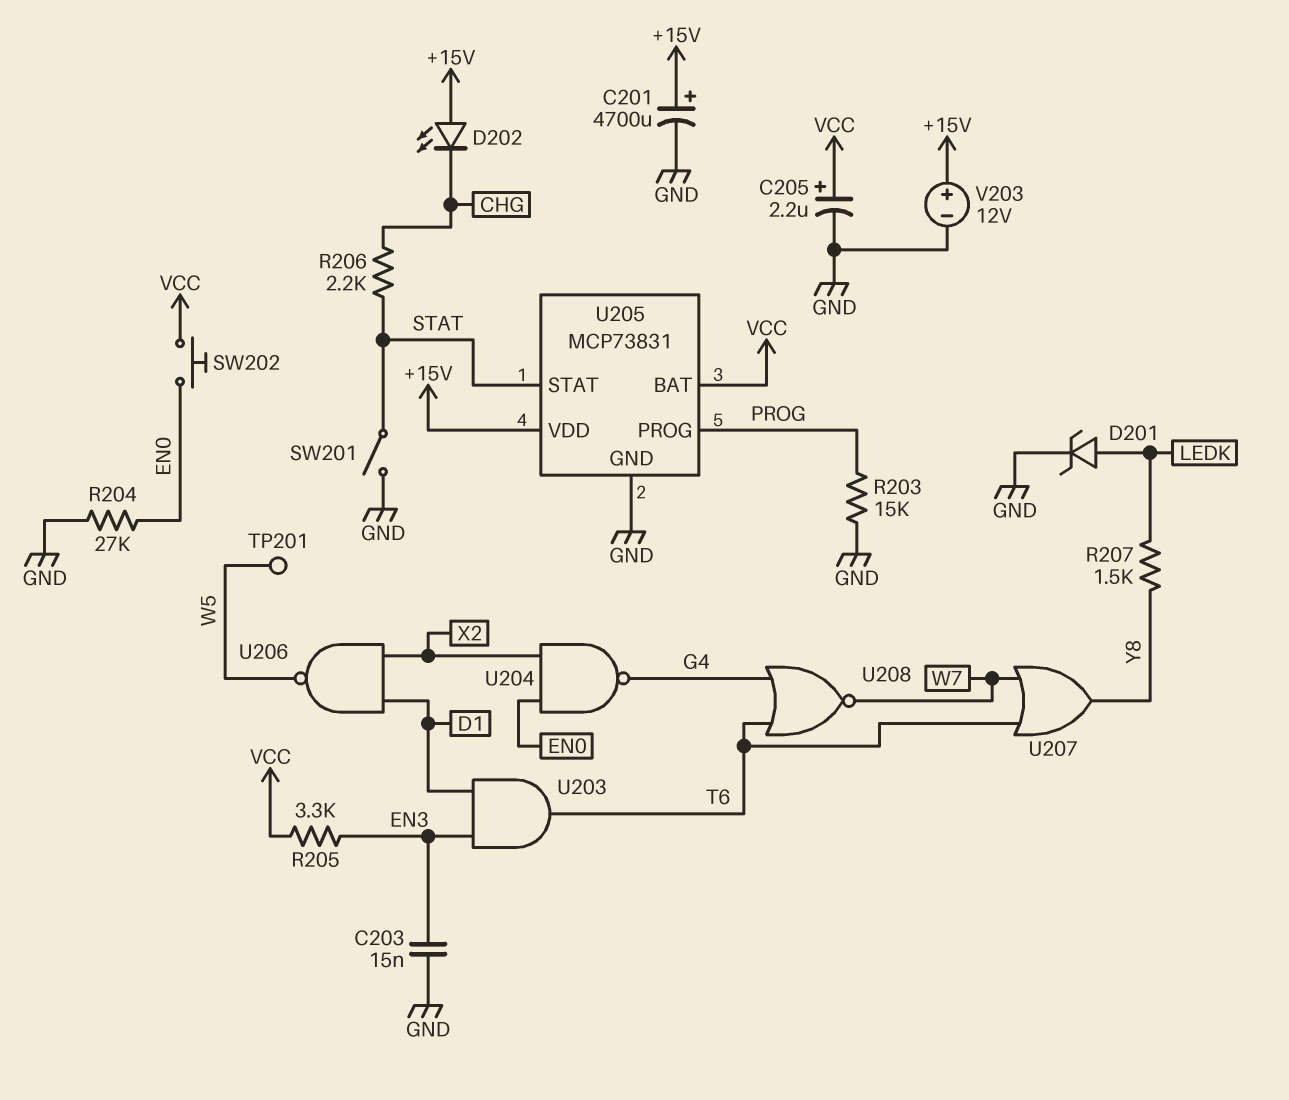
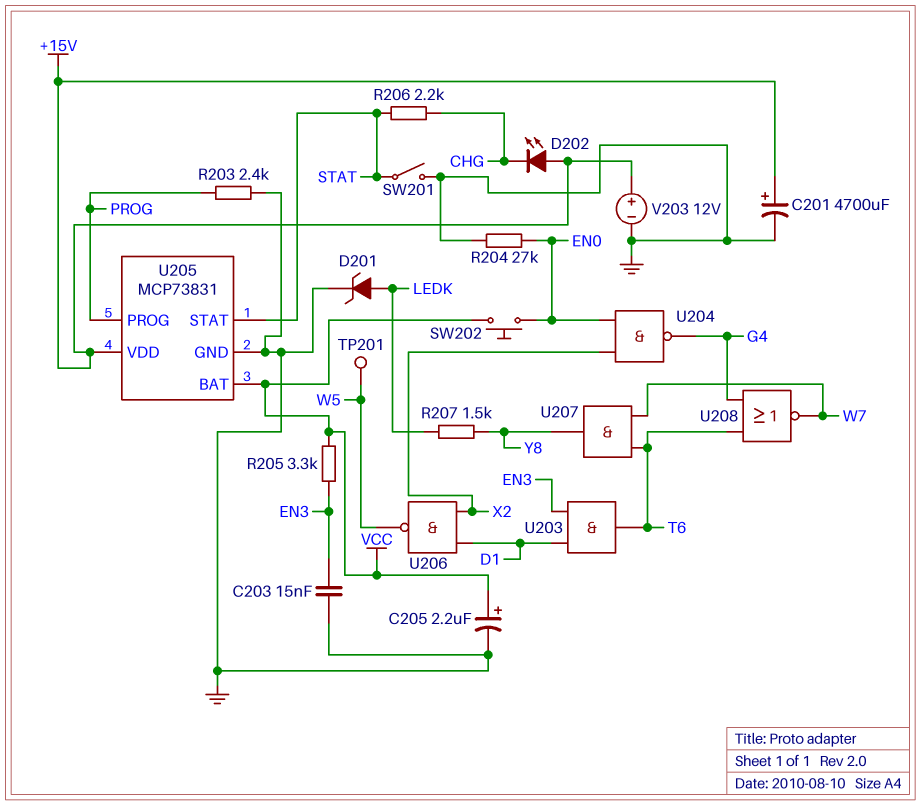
R203: 15k (GND, PROG) -> 2.4k (GND, PROG)
U207: OR (in T6, in W7, out Y8) -> AND (in T6, in W7, out Y8)

